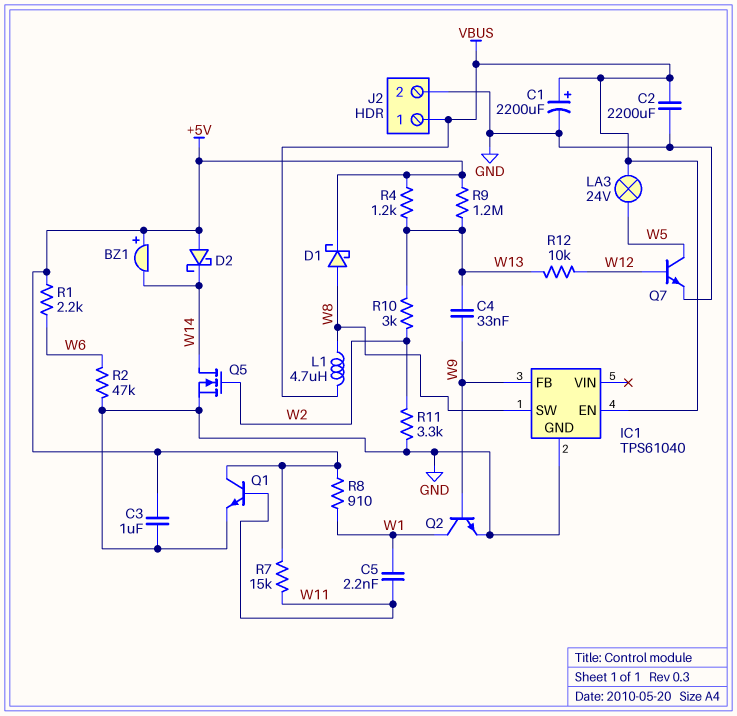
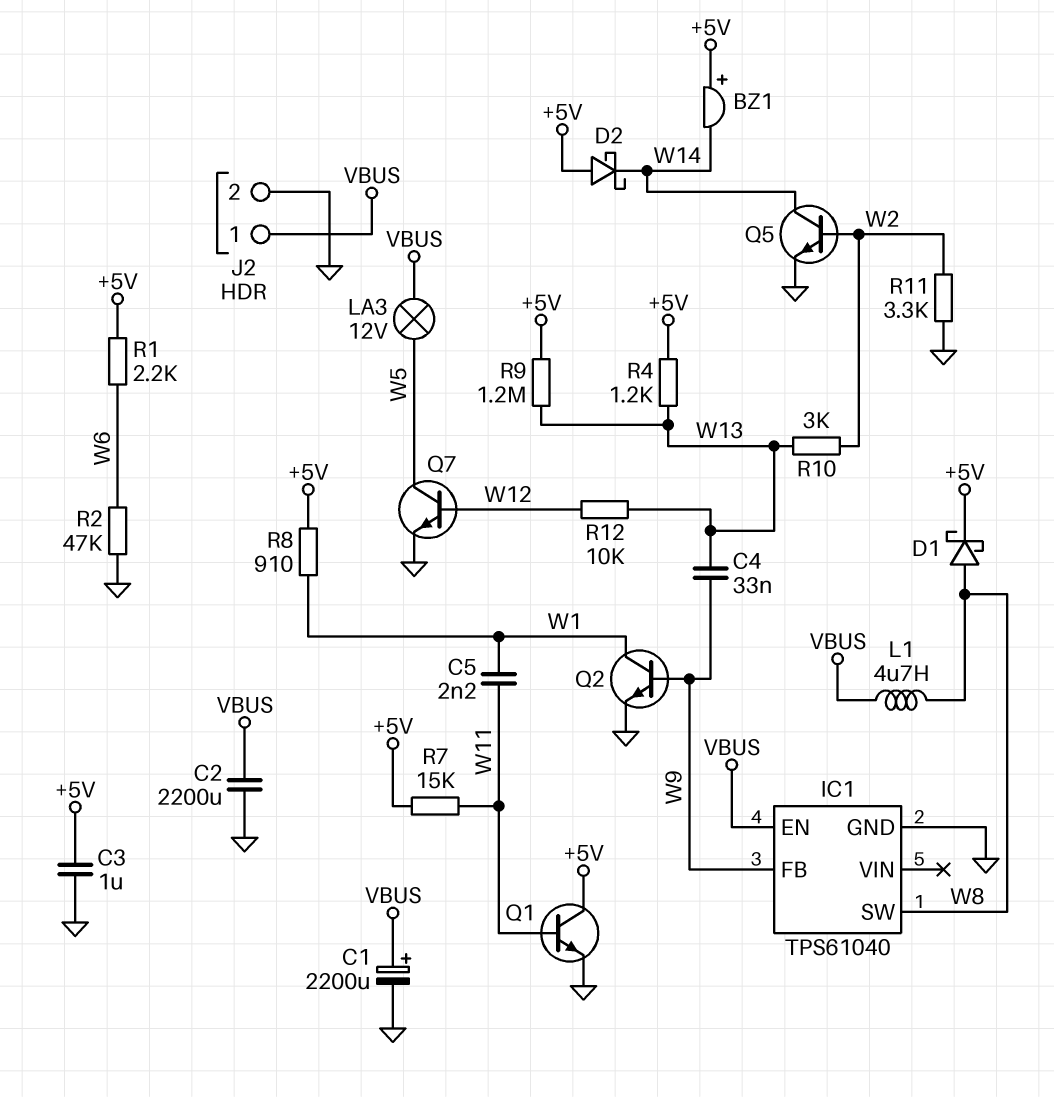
LA3: lamp 24V (VBUS, W5) -> lamp 12V (VBUS, W5)
Q5: NMOS (G W2, D W14, S GND) -> NPN (B W2, C W14, E GND)

